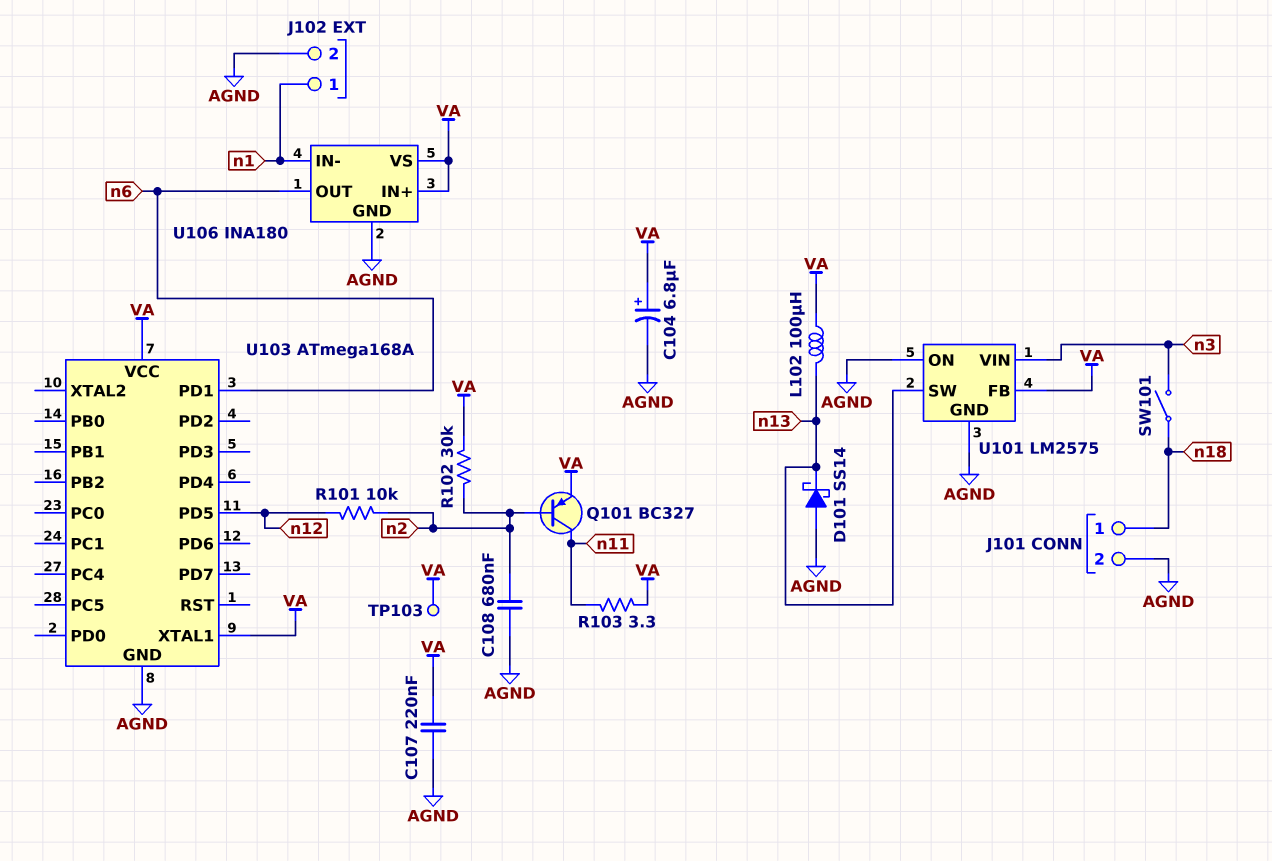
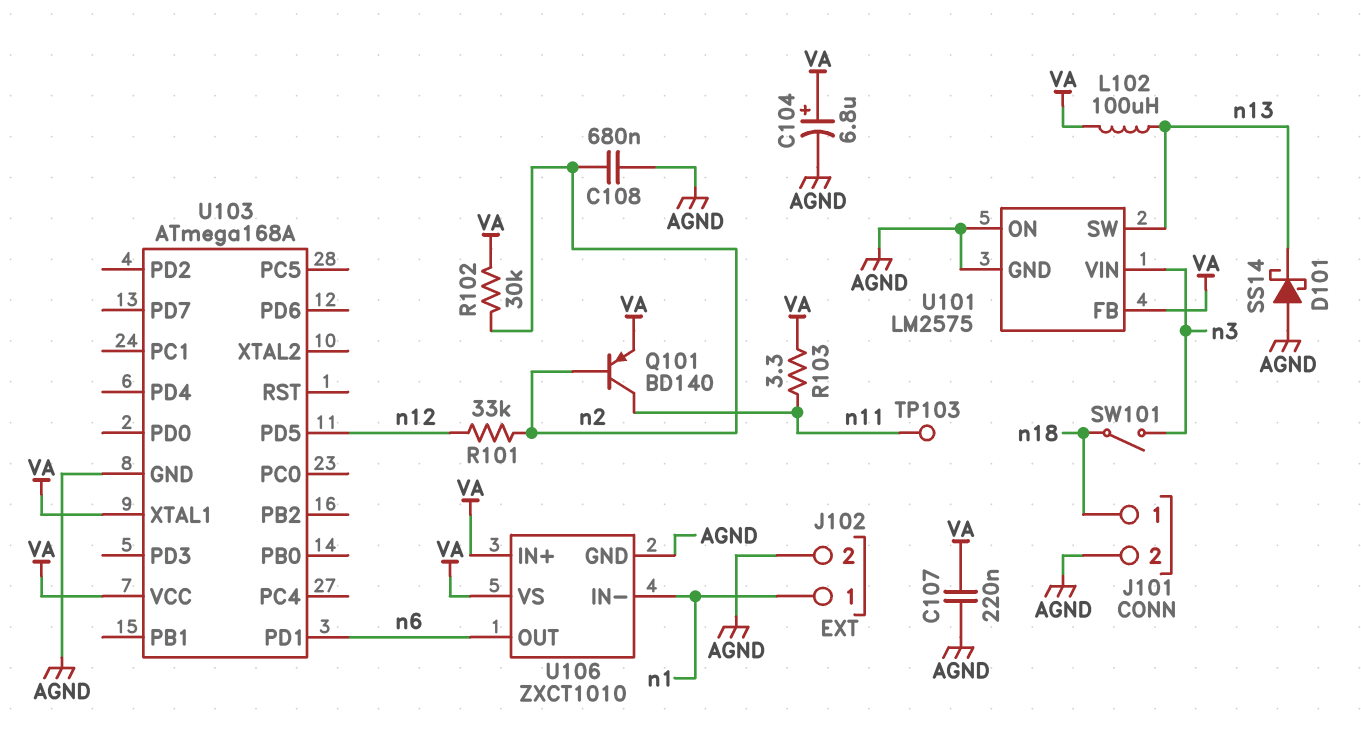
Q101: PNP BC327 (B n2, C n11, E VA) -> PNP BD140 (B n2, C n11, E VA)
R101: 10k (n2, n12) -> 33k (n2, n12)
TP103: test point (VA) -> test point (n11)
U106: INA180 -> ZXCT1010

